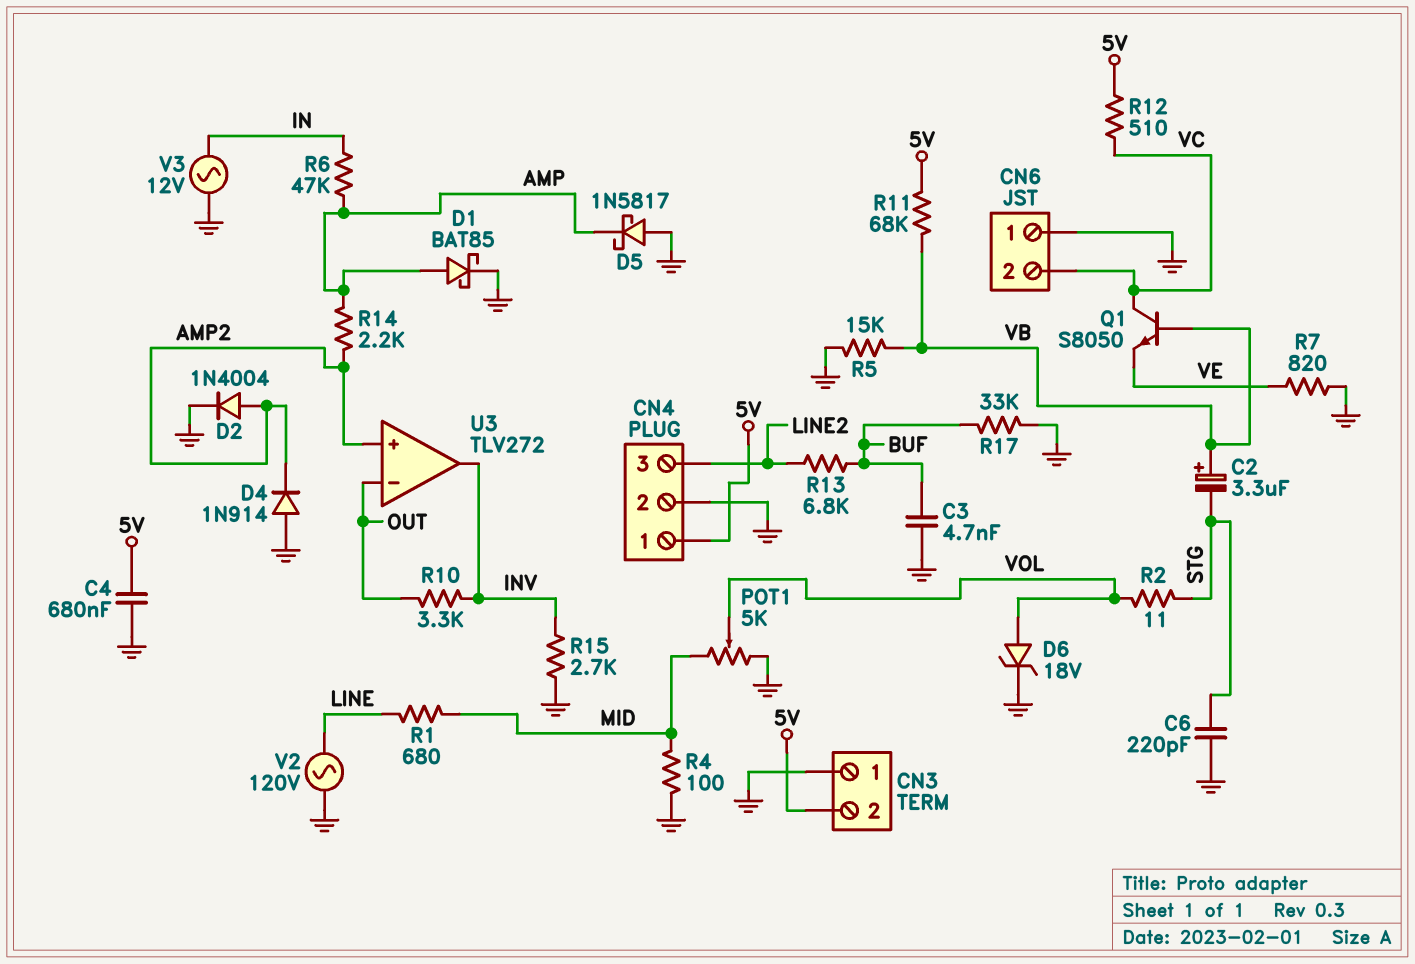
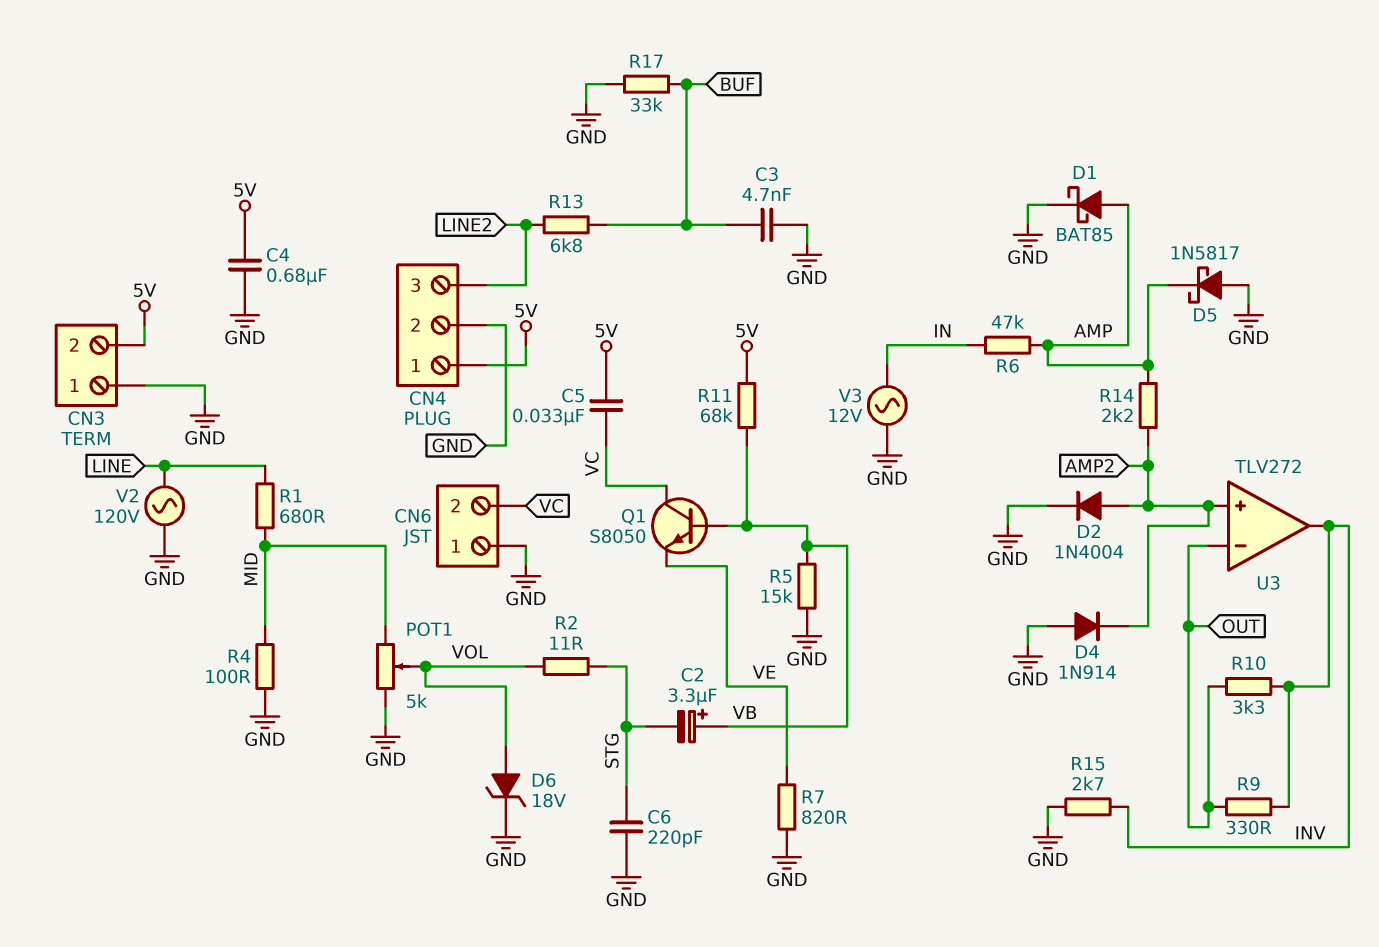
C5: none -> 33nF (5V, VC)
R9: none -> 330 (INV, OUT)
R12: 510 (5V, VC) -> none

